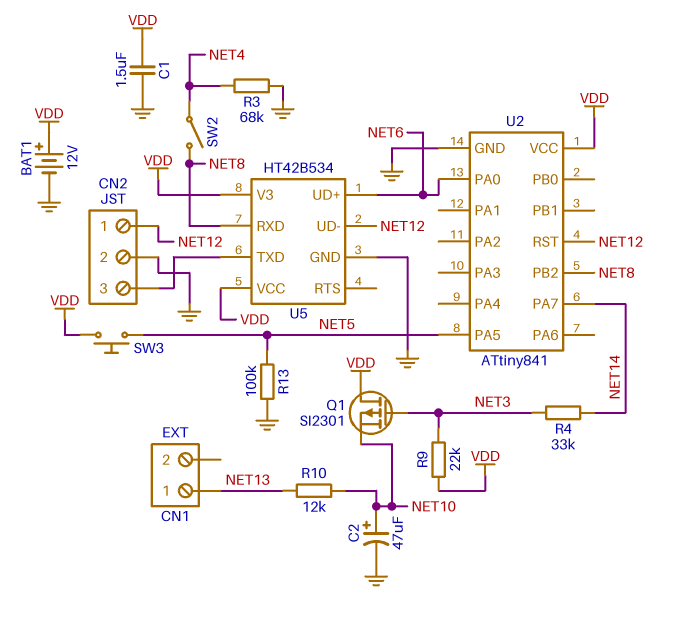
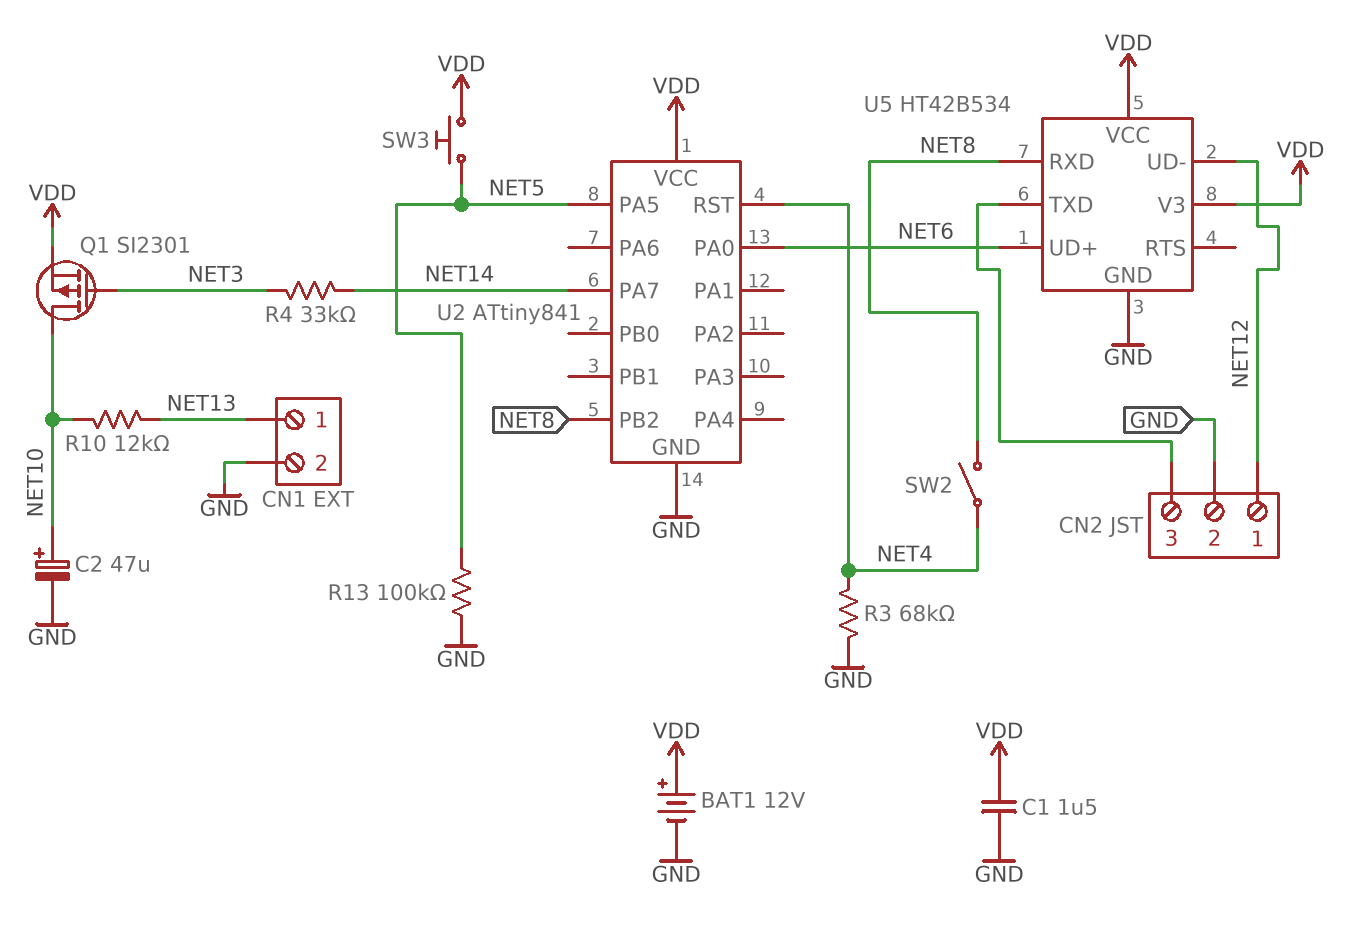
CN1 pin 2: none -> GND
Q1: PMOS SI2301 (G NET3, D VDD, S NET10) -> PMOS SI2301 (G NET3, D NET10, S VDD)
R9: 22k (NET3, VDD) -> none
U2 pin RST: NET12 -> NET4

